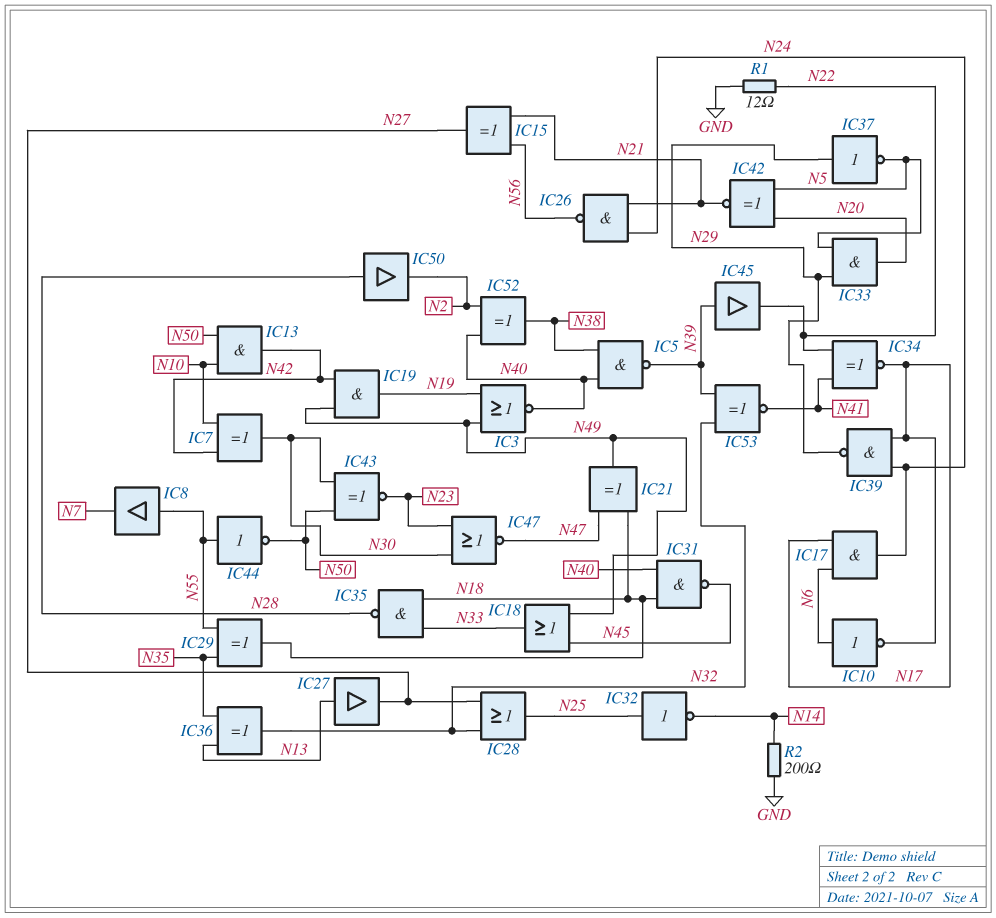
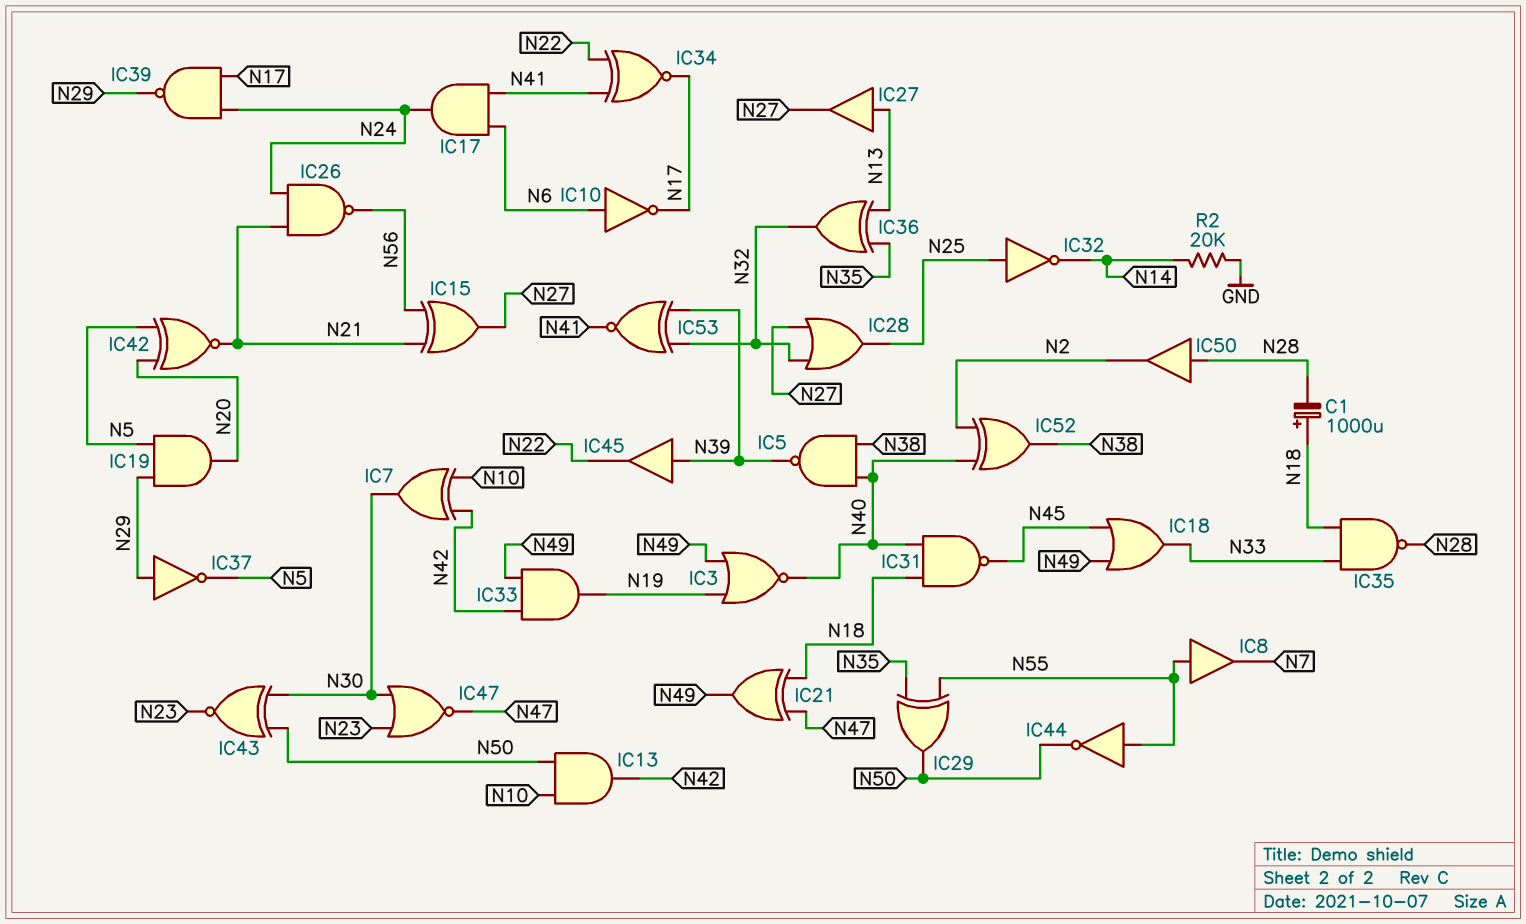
C1: none -> 1000uF (plus N18, minus N28)
IC17: AND (in N6, in N17, out N24) -> AND (in N6, in N41, out N24)
IC19: AND (in N42, in N49, out N19) -> AND (in N5, in N29, out N20)
IC29: XOR (in N35, in N55, out N18) -> XOR (in N35, in N55, out N50)
IC33: AND (in N5, in N29, out N20) -> AND (in N42, in N49, out N19)
R1: 12 (GND, N22) -> none
R2: 200 (GND, N14) -> 20k (GND, N14)

